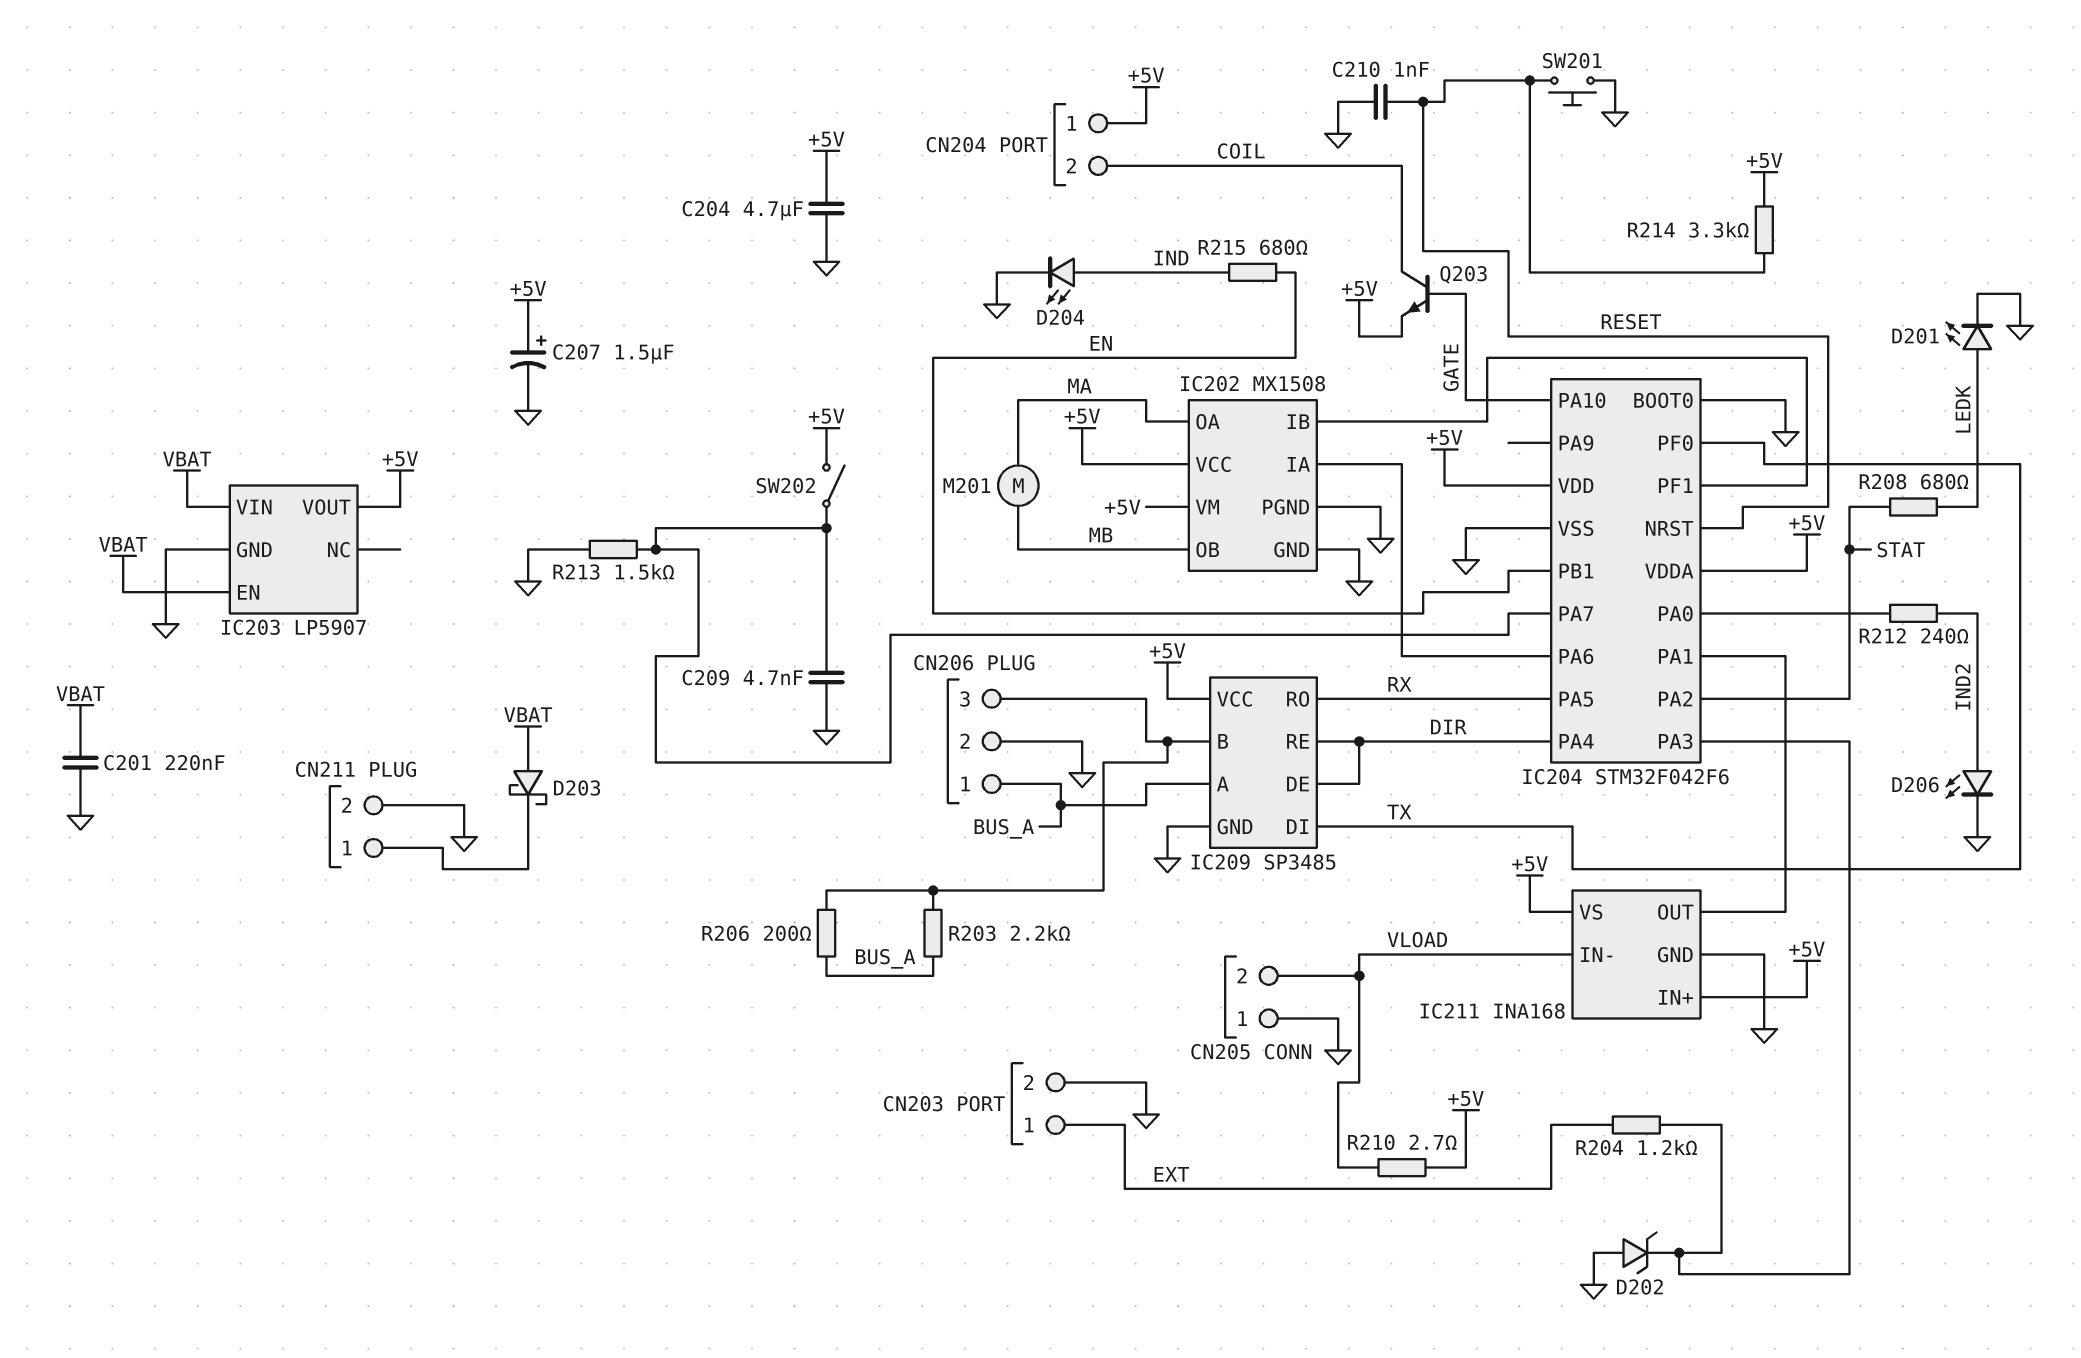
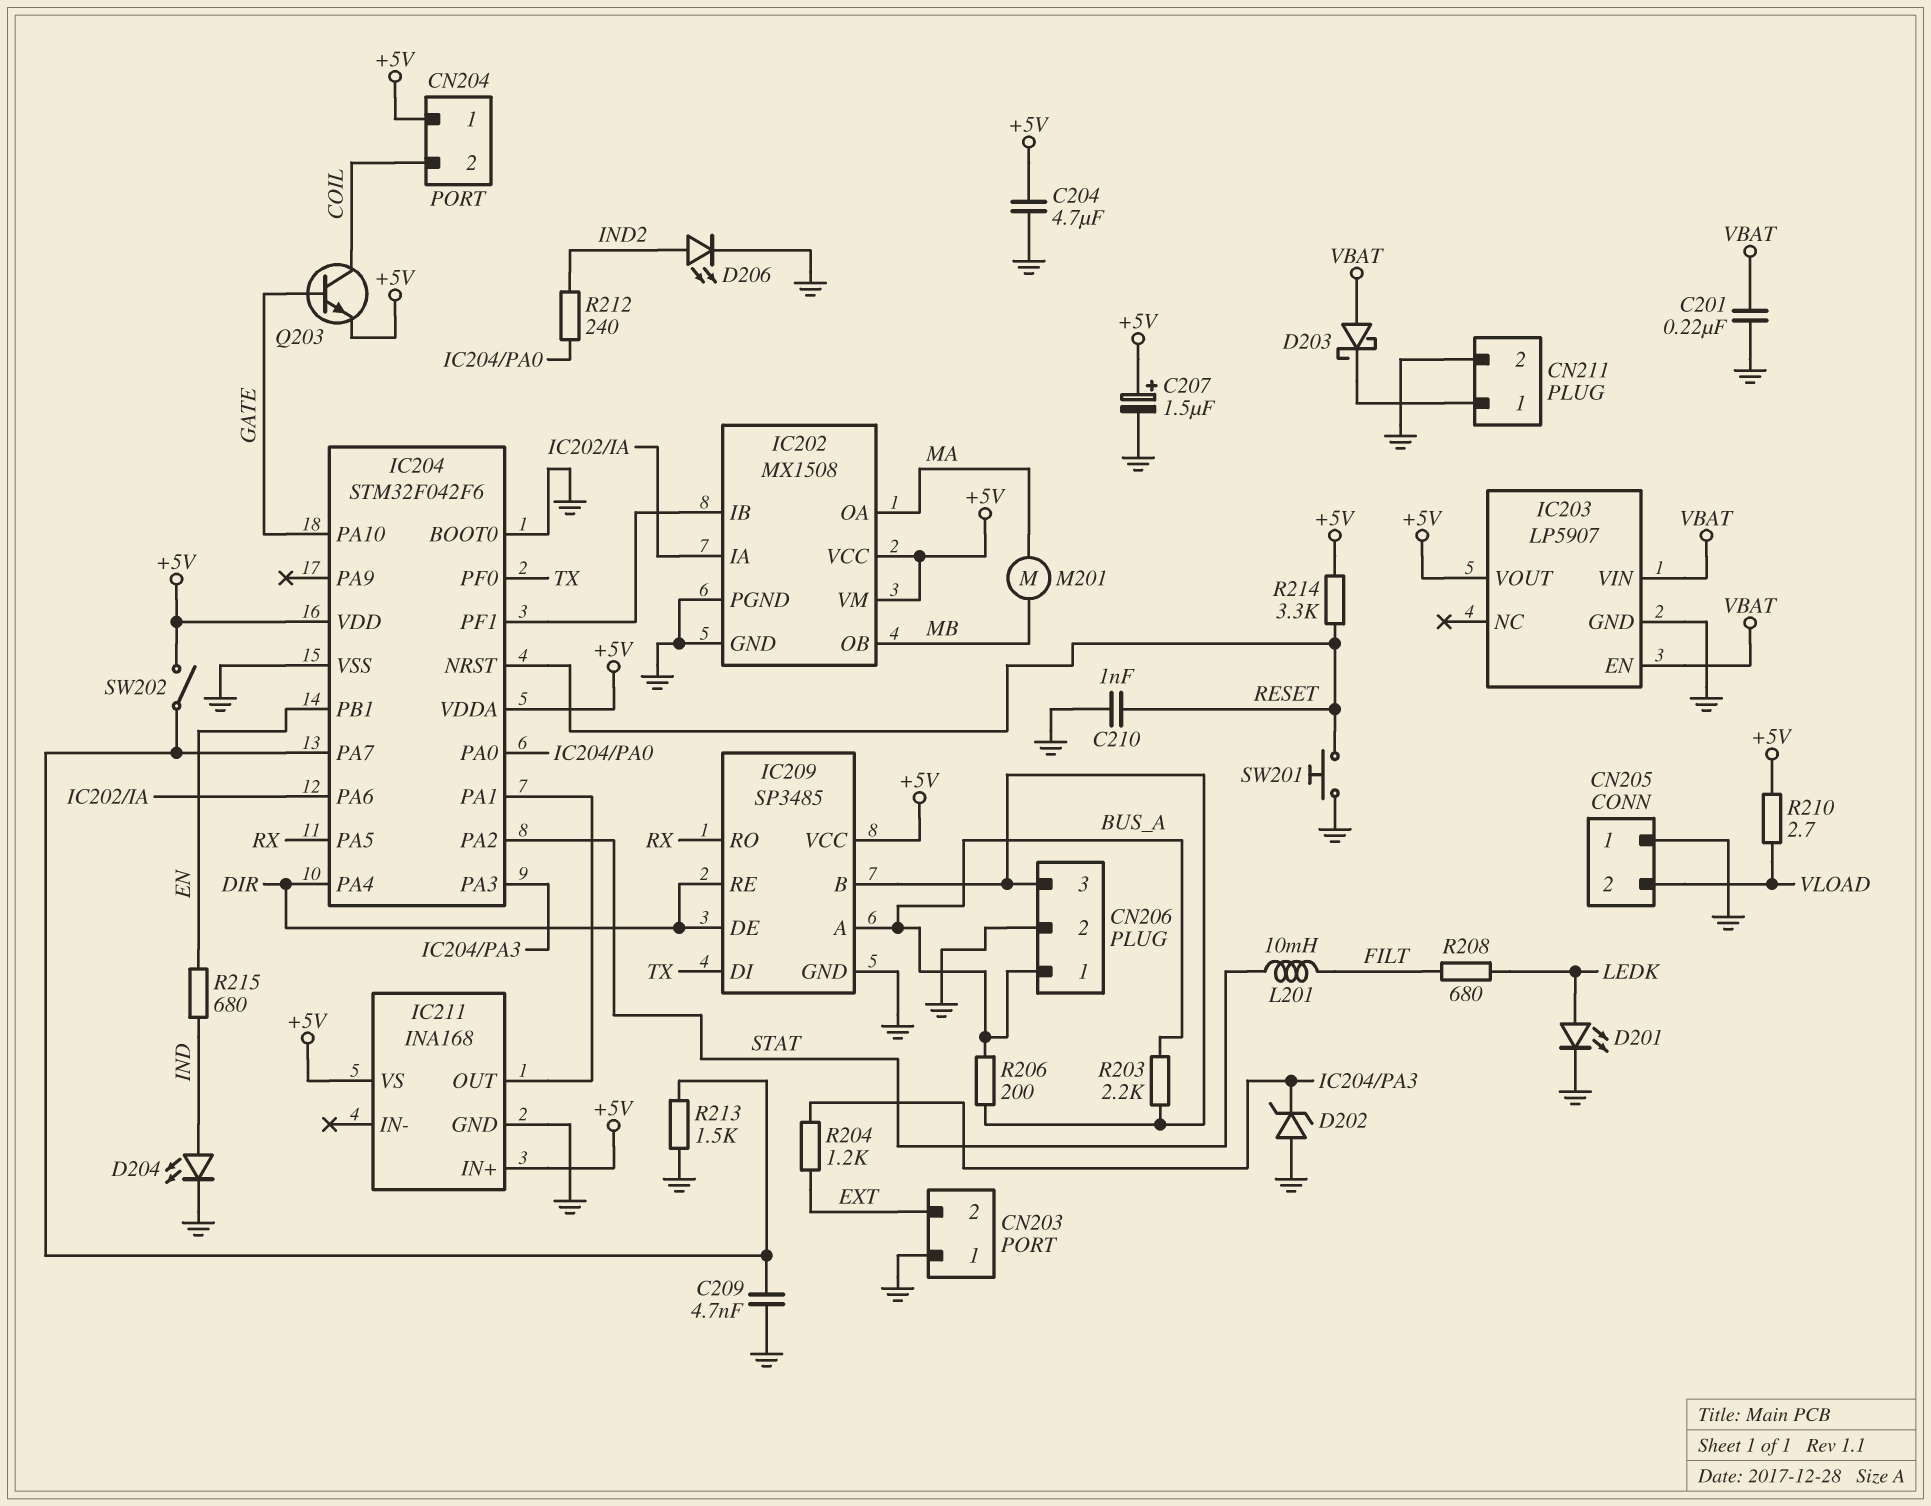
CN203 pin 1: EXT -> GND
CN203 pin 2: GND -> EXT
IC211 pin IN-: VLOAD -> none
L201: none -> 10mH (FILT, STAT)
R208: 680 (LEDK, STAT) -> 680 (FILT, LEDK)

